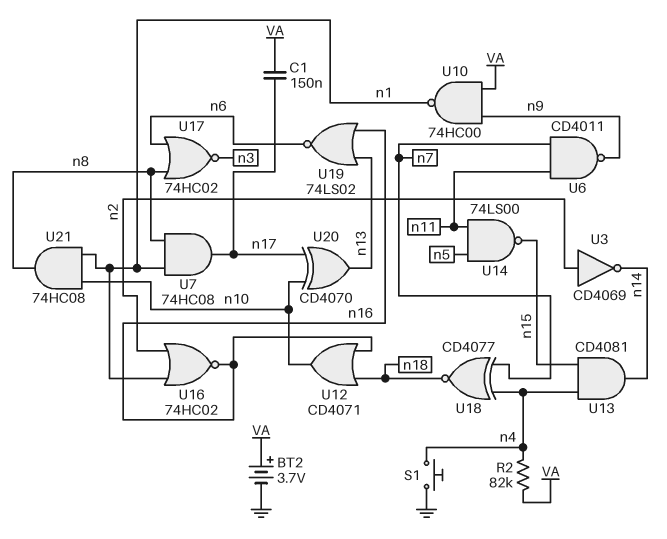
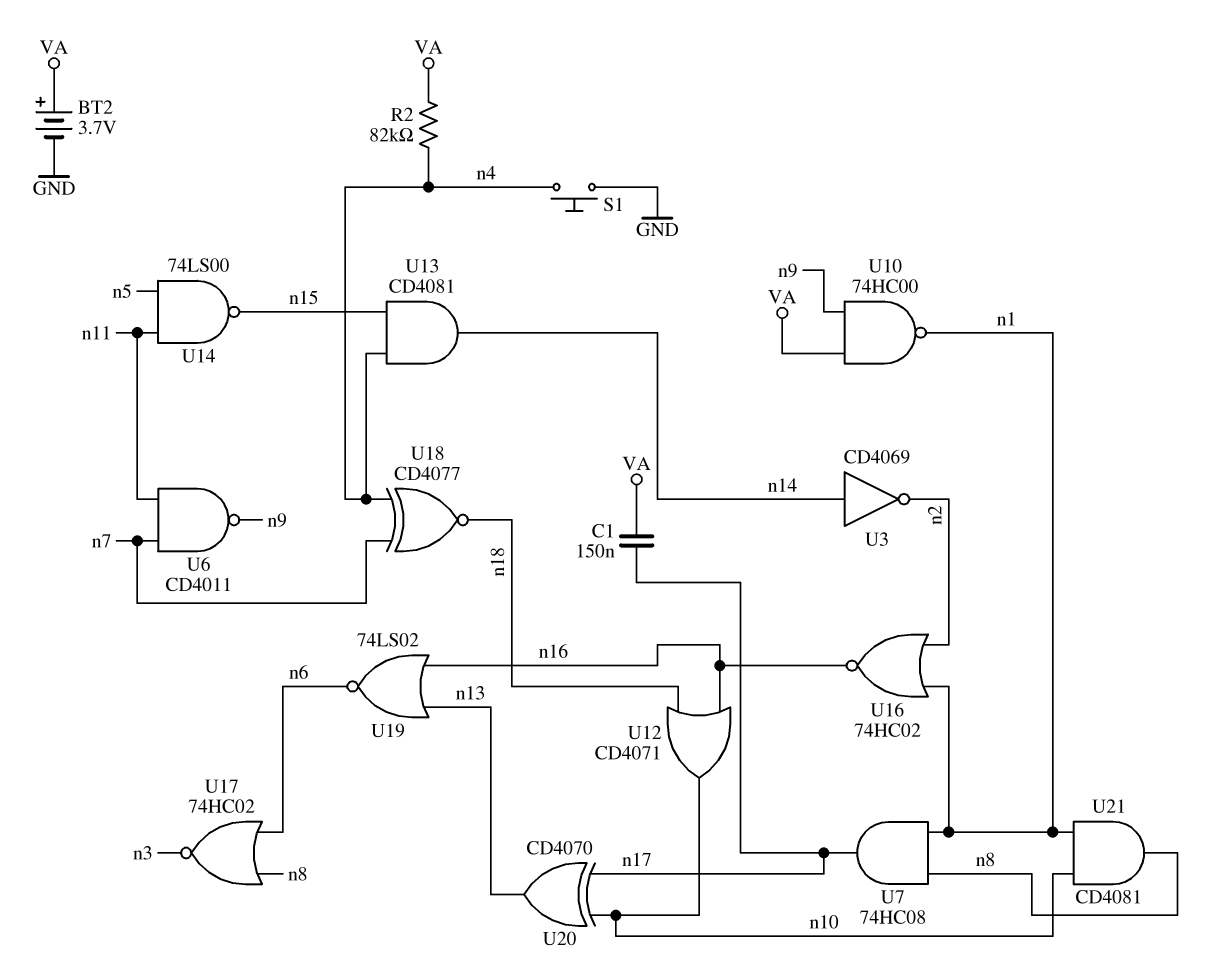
U3: NOT CD4069 (in n2, out n14) -> NOT CD4069 (in n14, out n2)
U21: AND 74HC08 (in n1, in n10, out n8) -> AND CD4081 (in n1, in n10, out n8)

